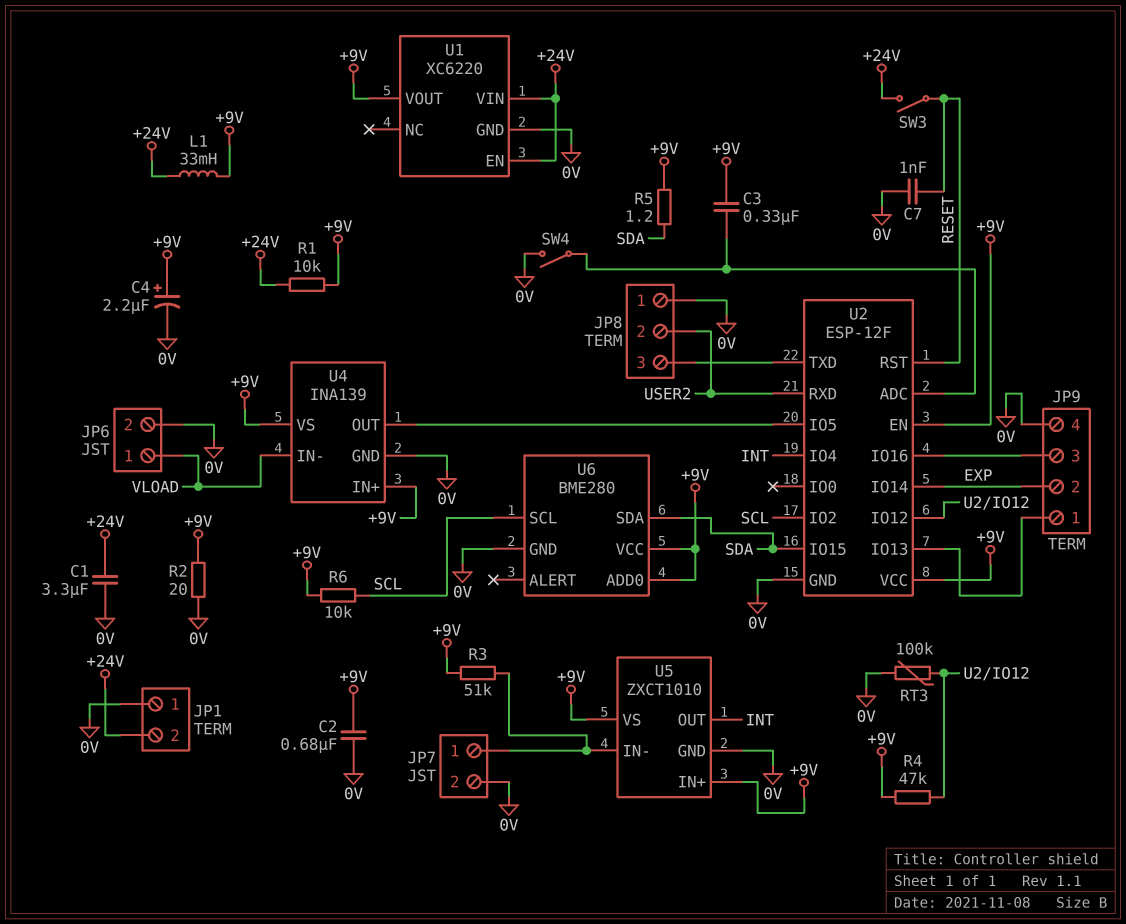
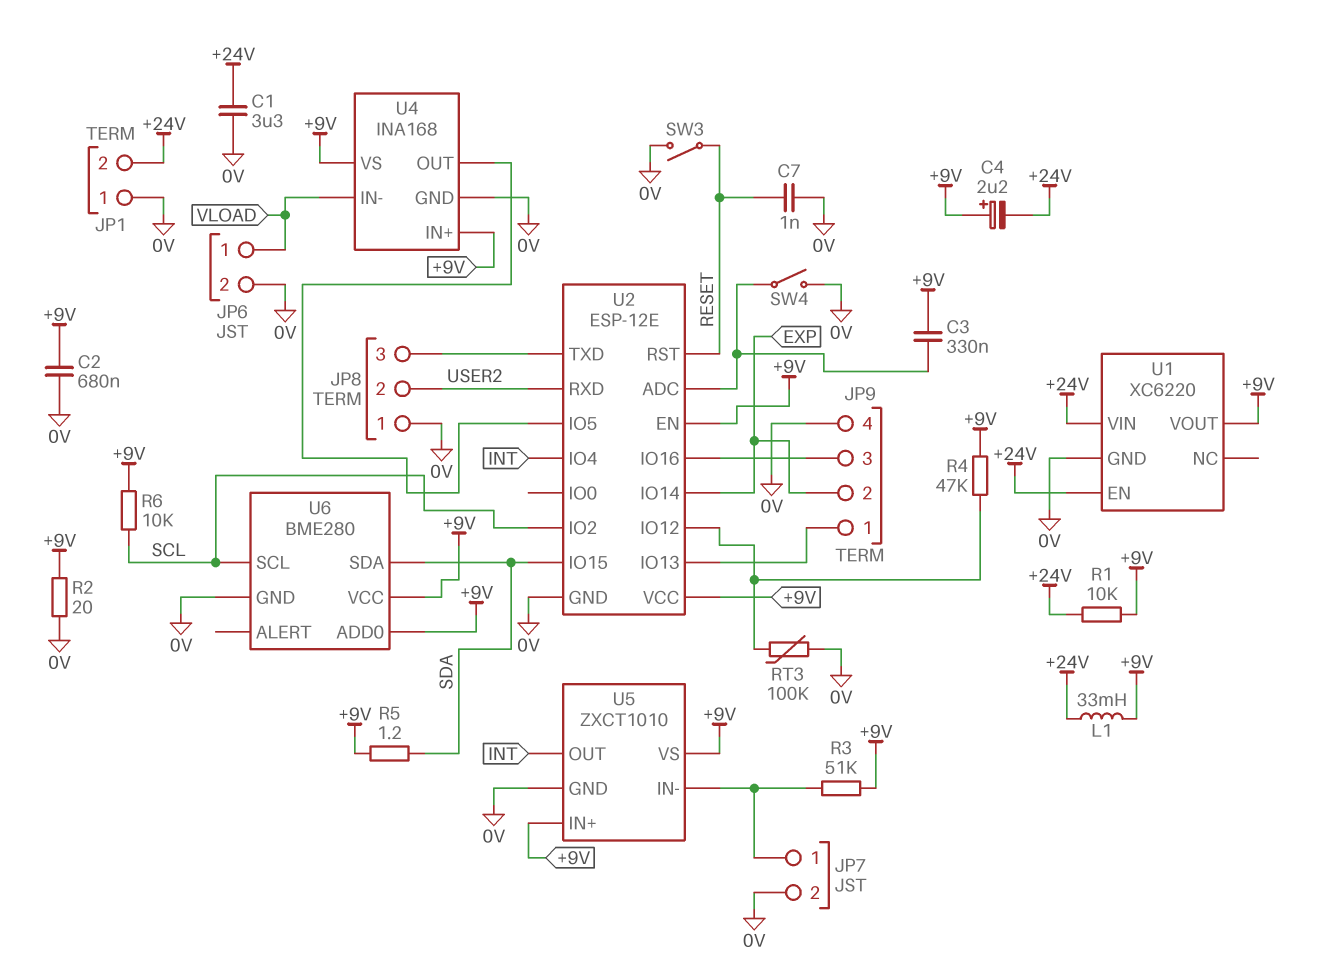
C4: 2.2uF (plus +9V, minus 0V) -> 2.2uF (plus +9V, minus +24V)
SW3: switch (+24V, RESET) -> switch (0V, RESET)
U2: ESP-12F -> ESP-12E
U4: INA139 -> INA168

